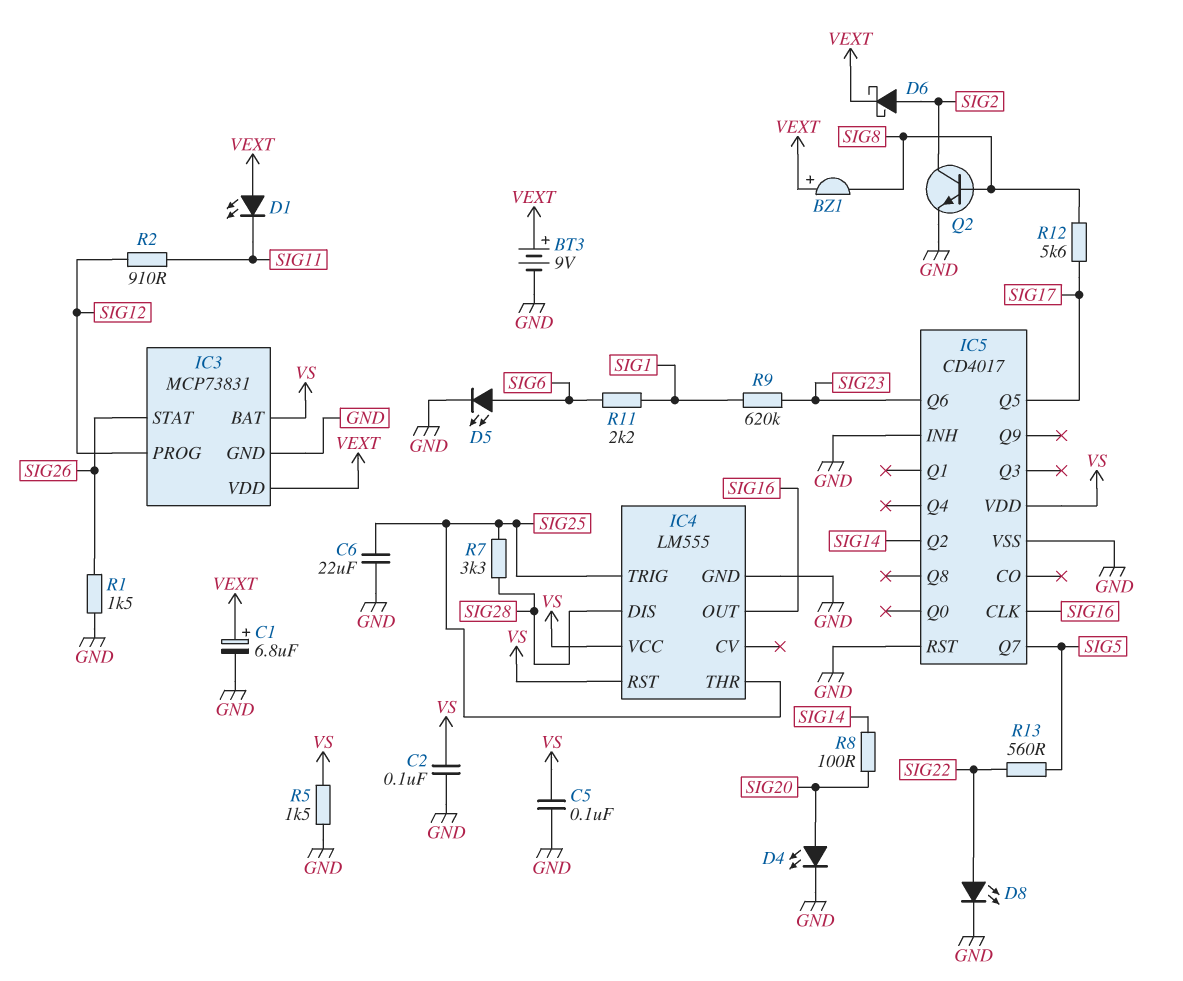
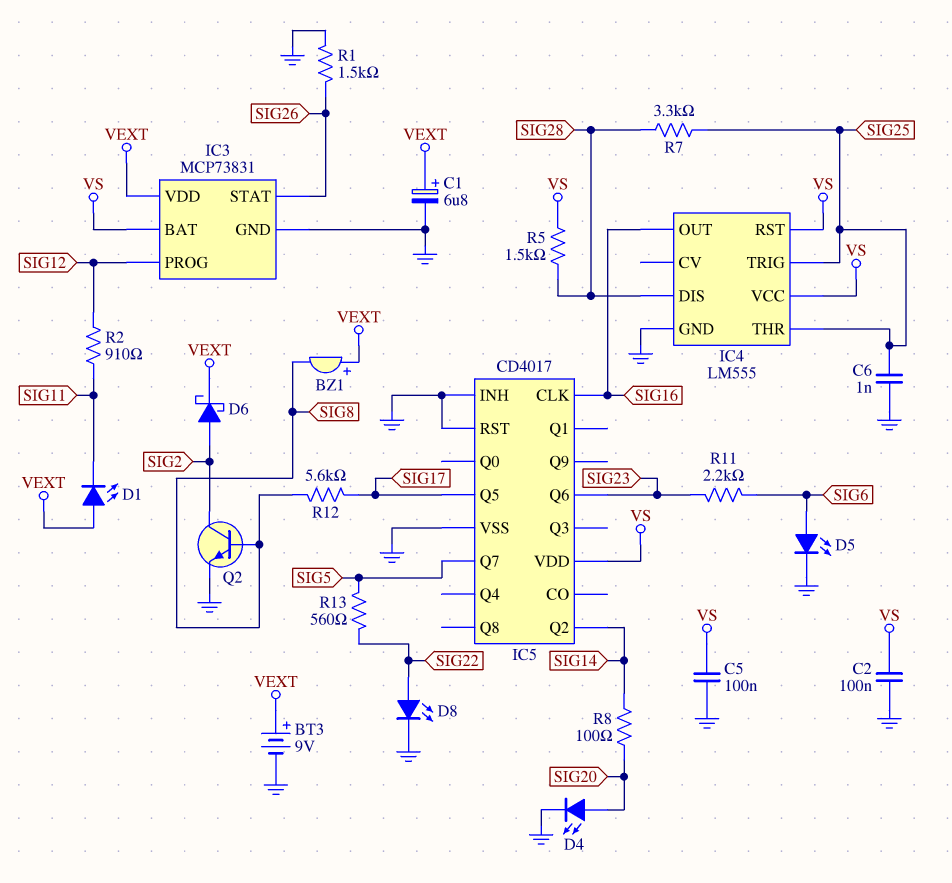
C6: 22uF (GND, SIG25) -> 1nF (GND, SIG25)
R5: 1.5k (GND, VS) -> 1.5k (SIG28, VS)
R9: 620k (SIG1, SIG23) -> none
R11: 2.2k (SIG1, SIG6) -> 2.2k (SIG6, SIG23)

